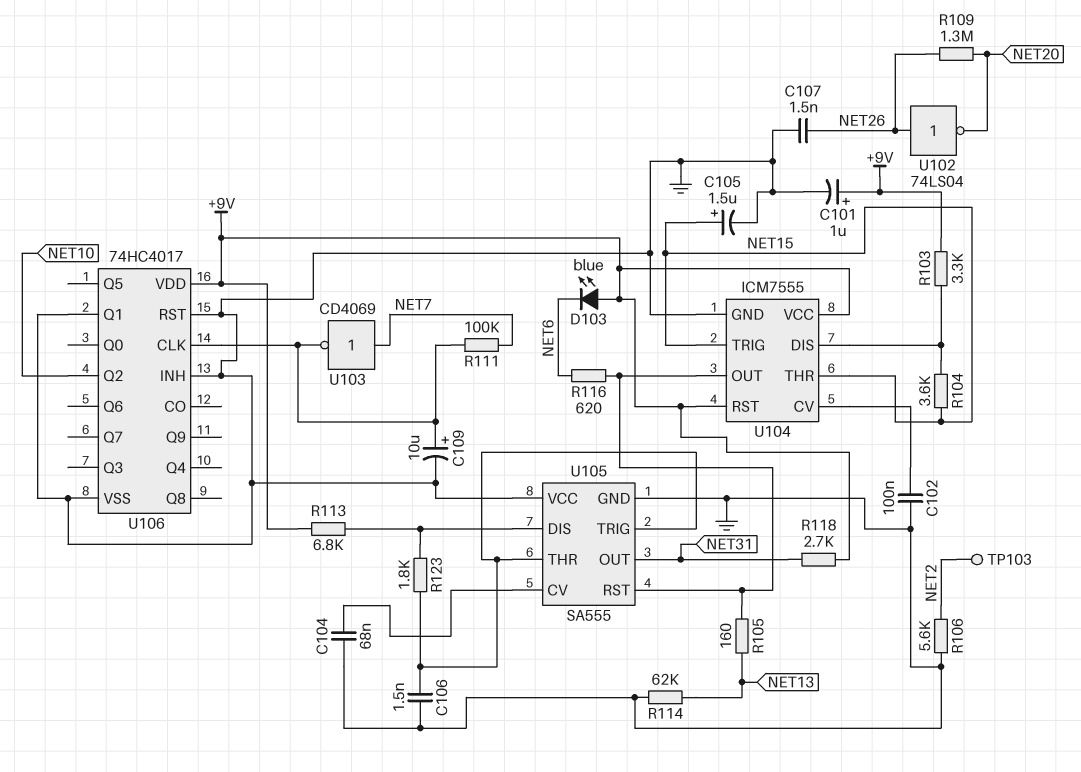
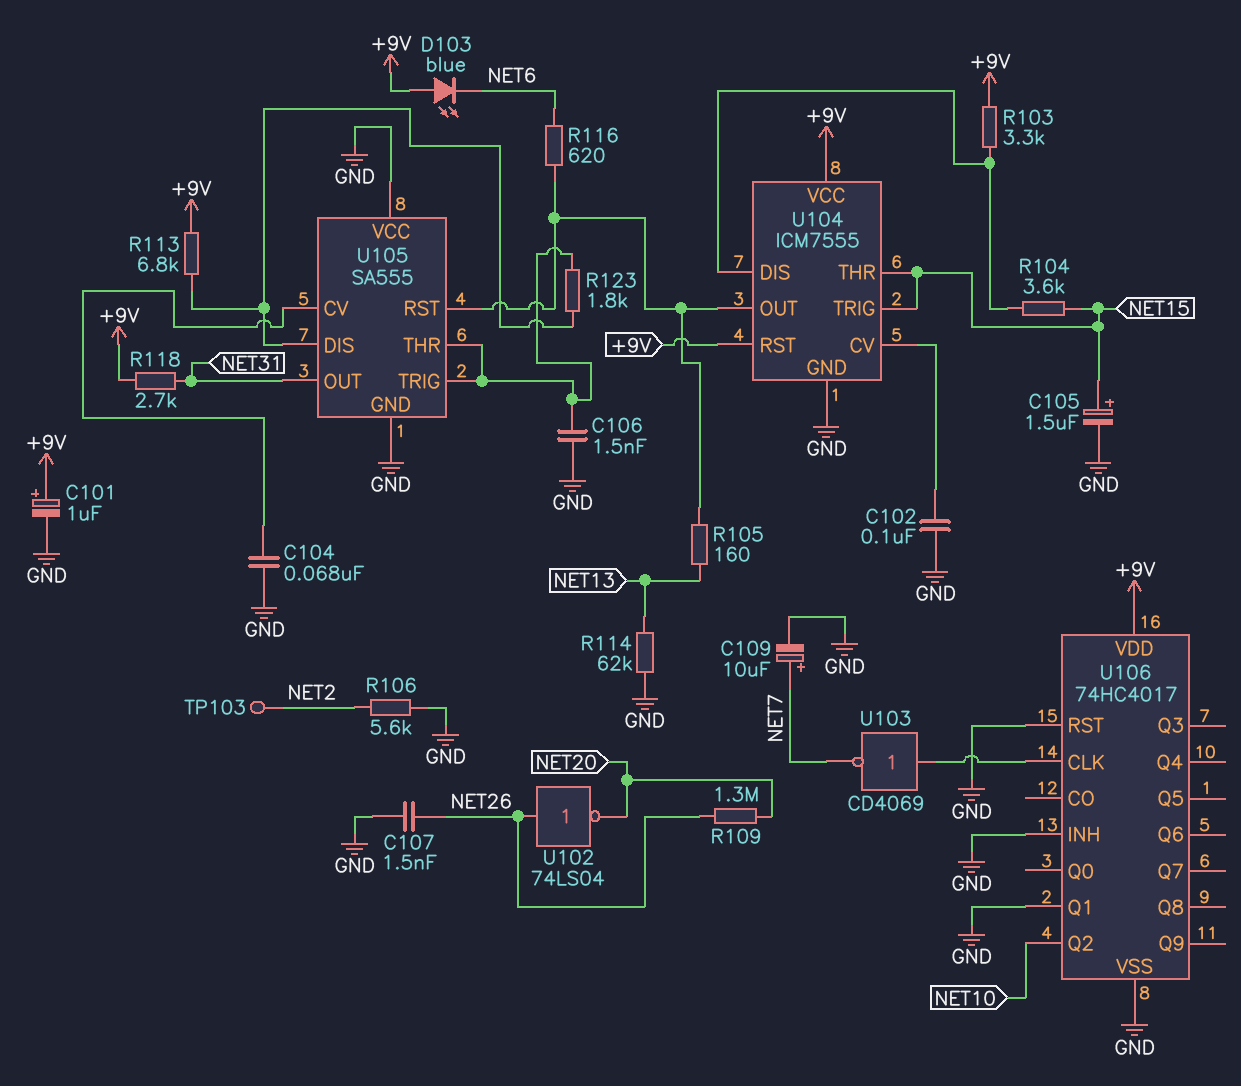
C109: 10uF (plus U106/CLK, minus GND) -> 10uF (plus NET7, minus GND)
R111: 100k (NET7, U106/CLK) -> none
U103: NOT CD4069 (in NET7, out U106/CLK) -> NOT CD4069 (in U106/CLK, out NET7)

